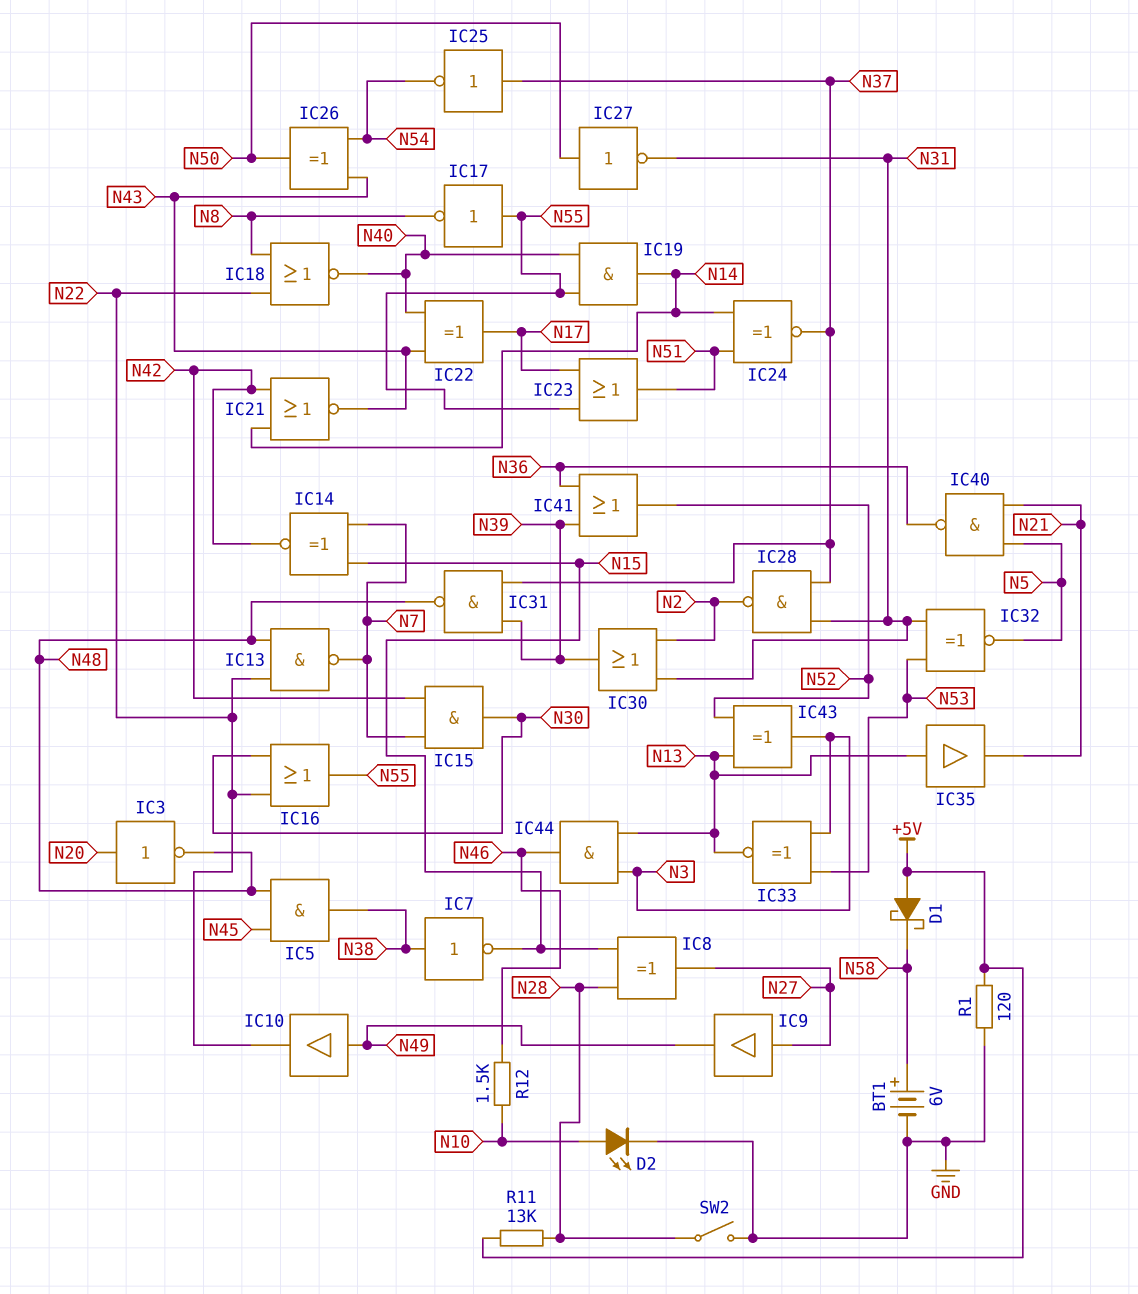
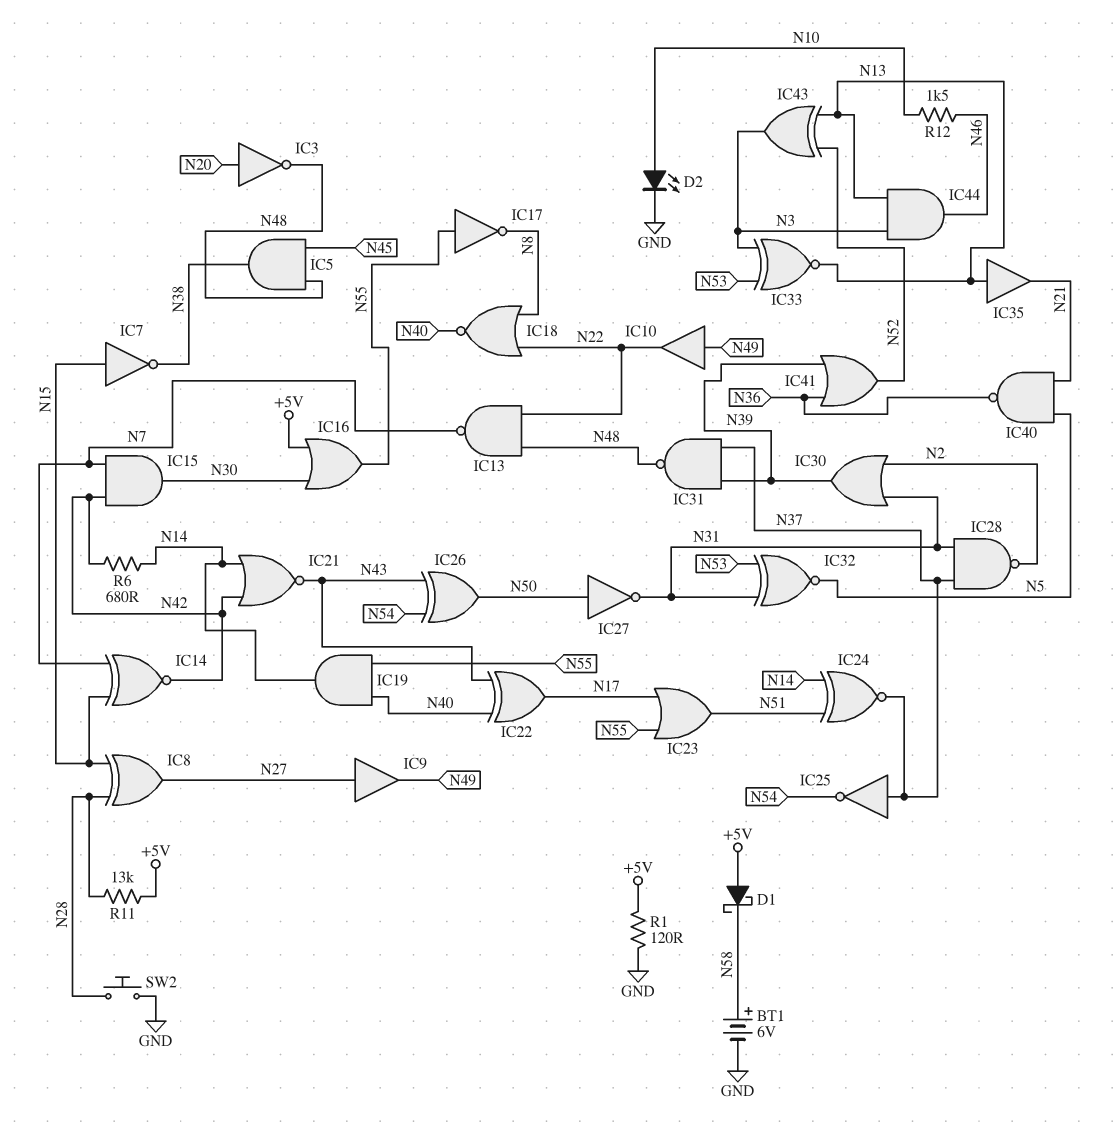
IC7: NOT (in N38, out N15) -> NOT (in N15, out N38)
IC16: OR (in N22, in N30, out N55) -> OR (in +5V, in N30, out N55)
R6: none -> 680 (N14, N42)
SW2: switch (GND, N28) -> button (GND, N28)

